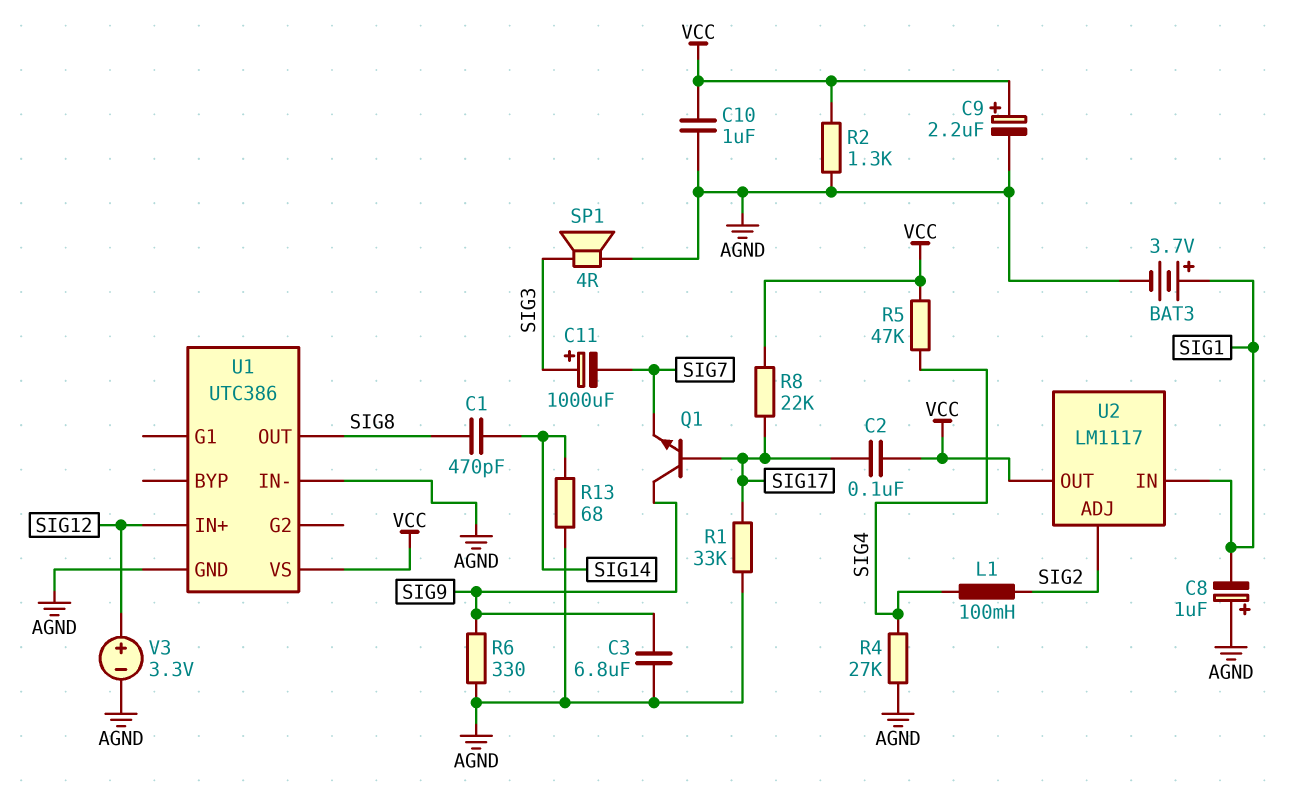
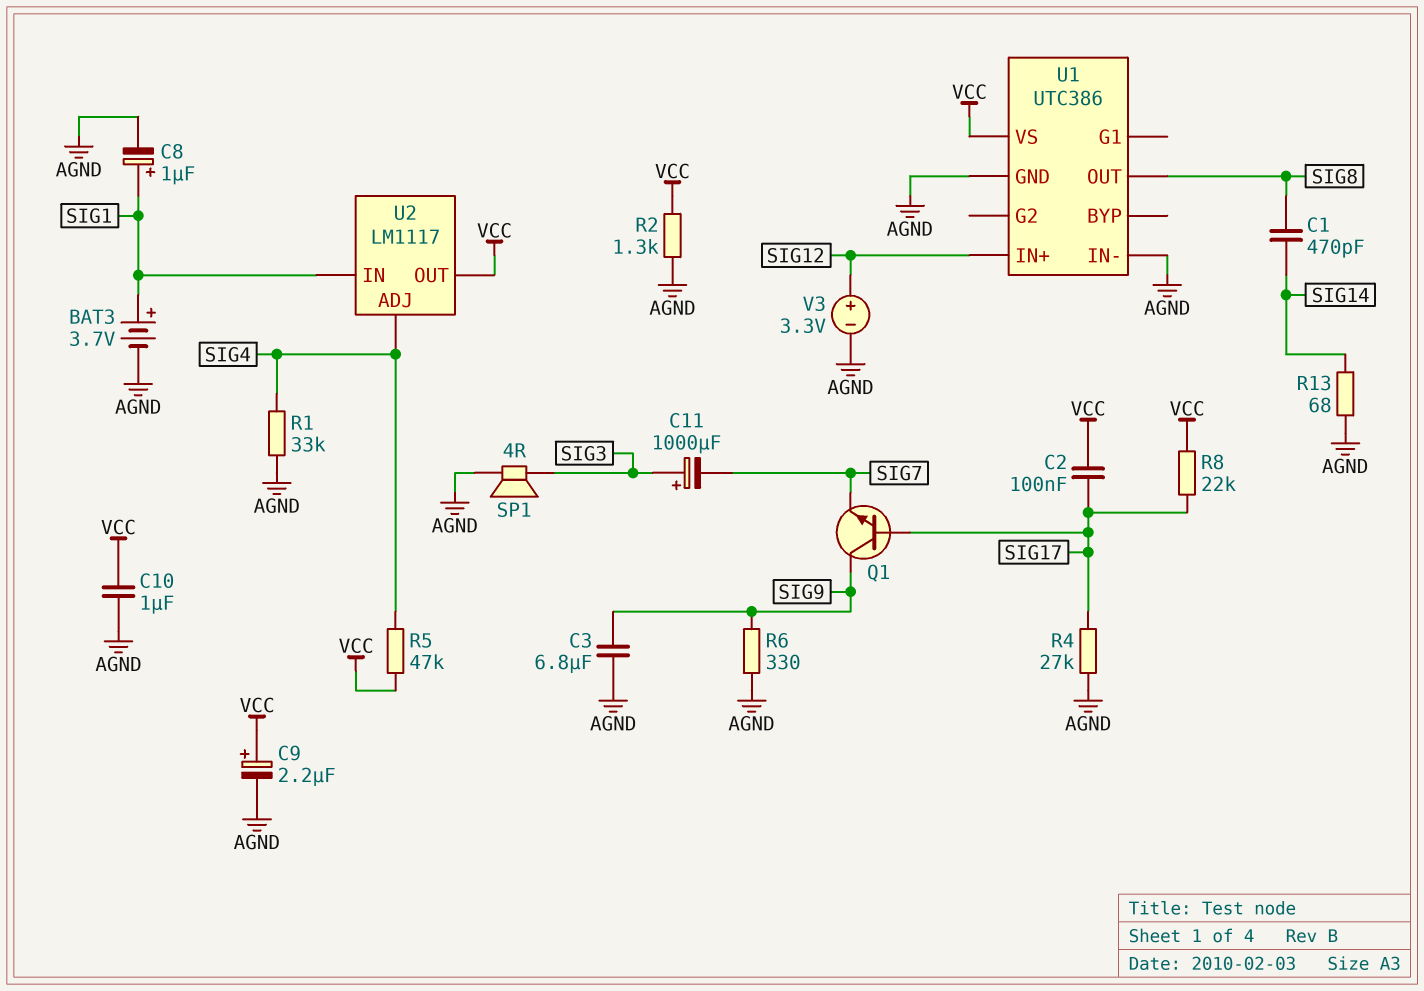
C8: 1uF (plus AGND, minus SIG1) -> 1uF (plus SIG1, minus AGND)
L1: 100mH (SIG2, SIG4) -> none
R1: 33k (AGND, SIG17) -> 33k (AGND, SIG4)
R4: 27k (AGND, SIG4) -> 27k (AGND, SIG17)
U2 pin ADJ: SIG2 -> SIG4

